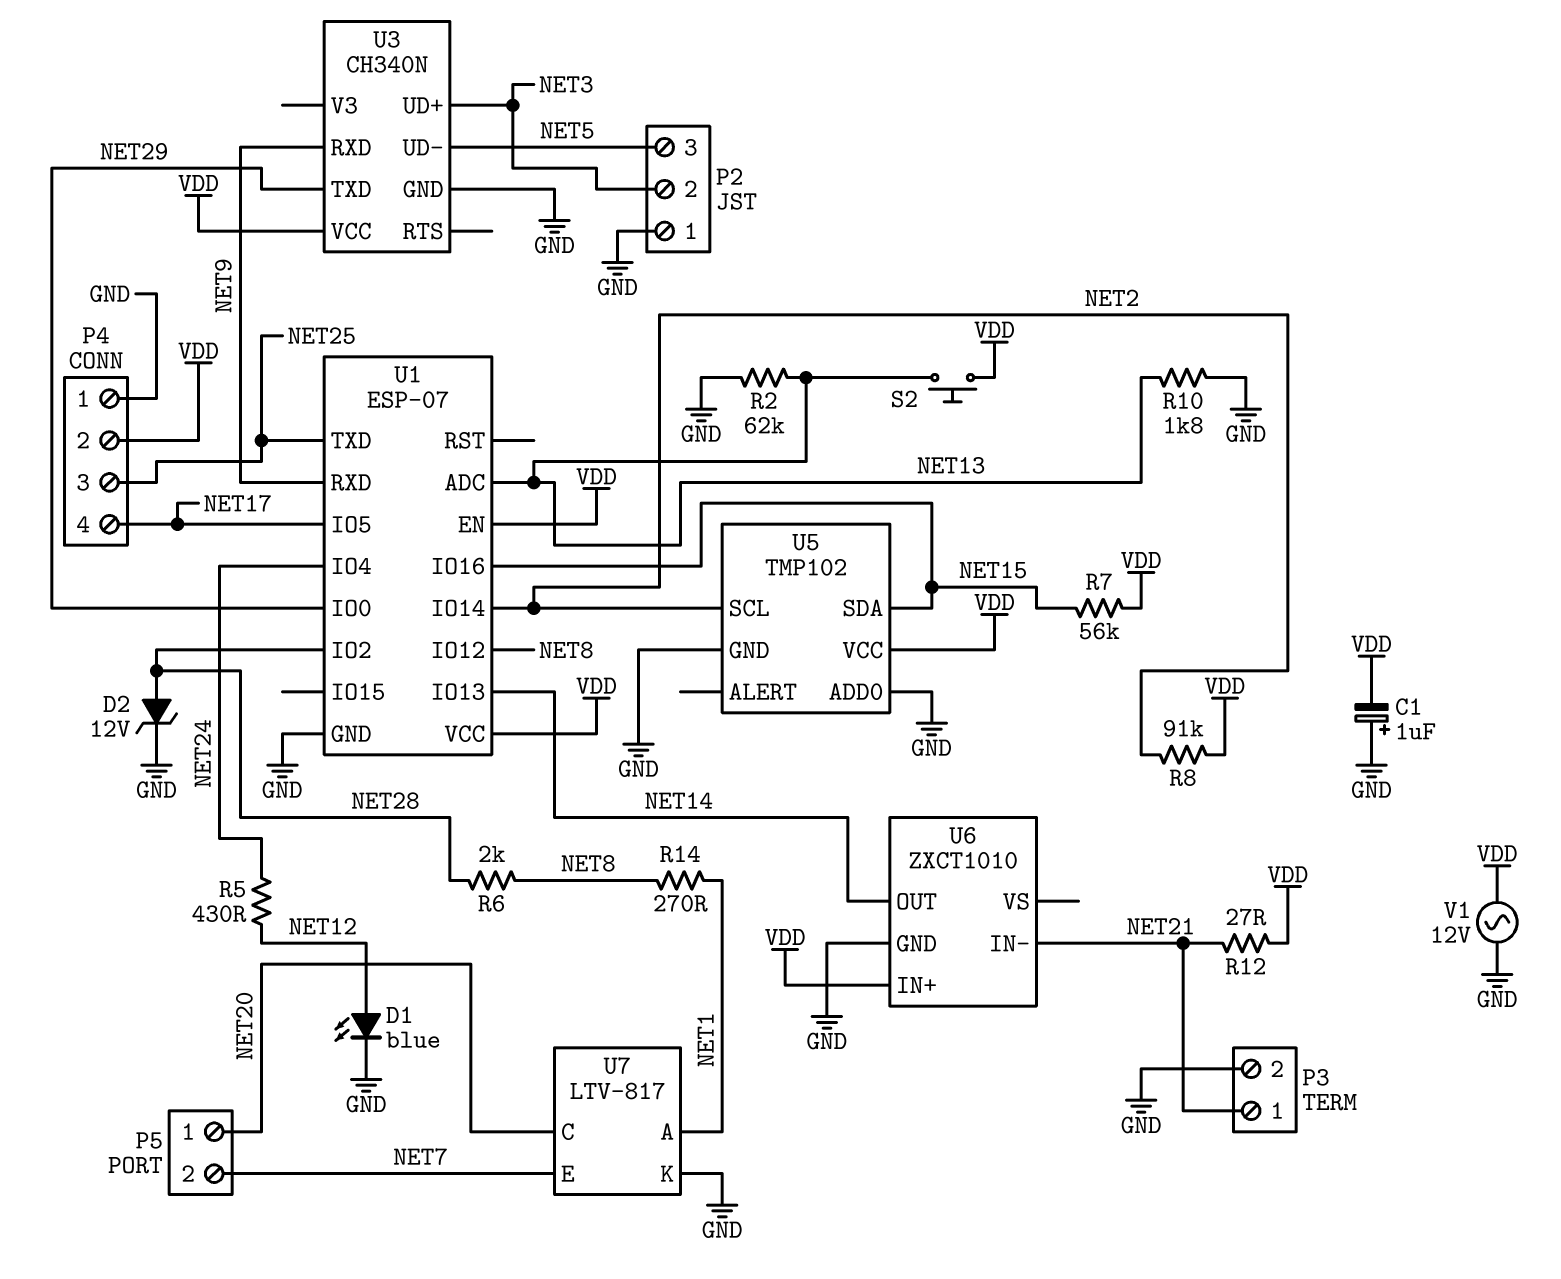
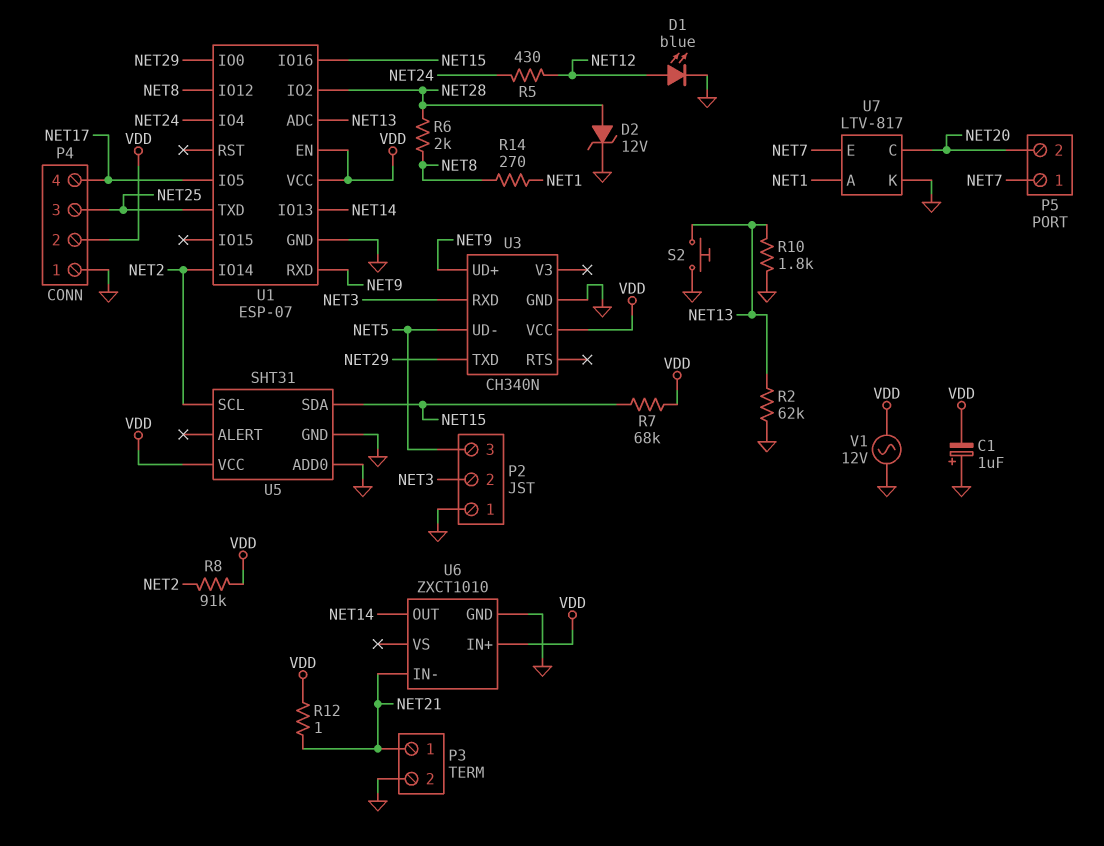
P5 pin 1: NET20 -> NET7
P5 pin 2: NET7 -> NET20
R7: 56k (NET15, VDD) -> 68k (NET15, VDD)
R12: 27 (NET21, VDD) -> 1 (NET21, VDD)
S2: button (NET13, VDD) -> button (GND, NET13)
U3 pin RXD: NET9 -> NET3
U3 pin UD+: NET3 -> NET9
U5: TMP102 -> SHT31

